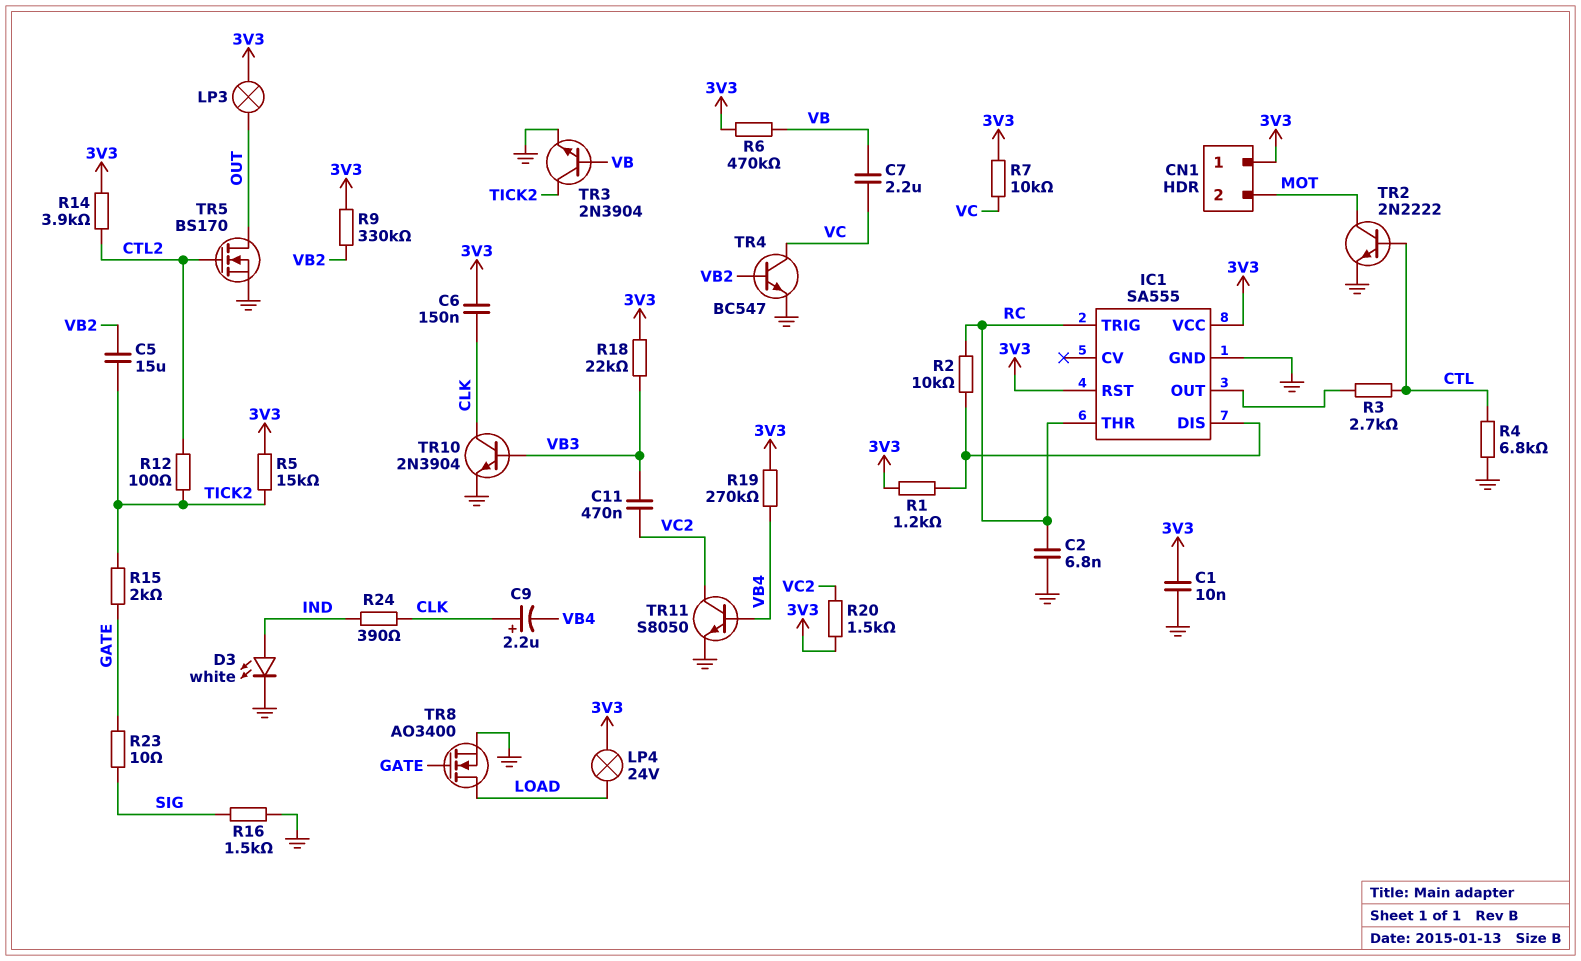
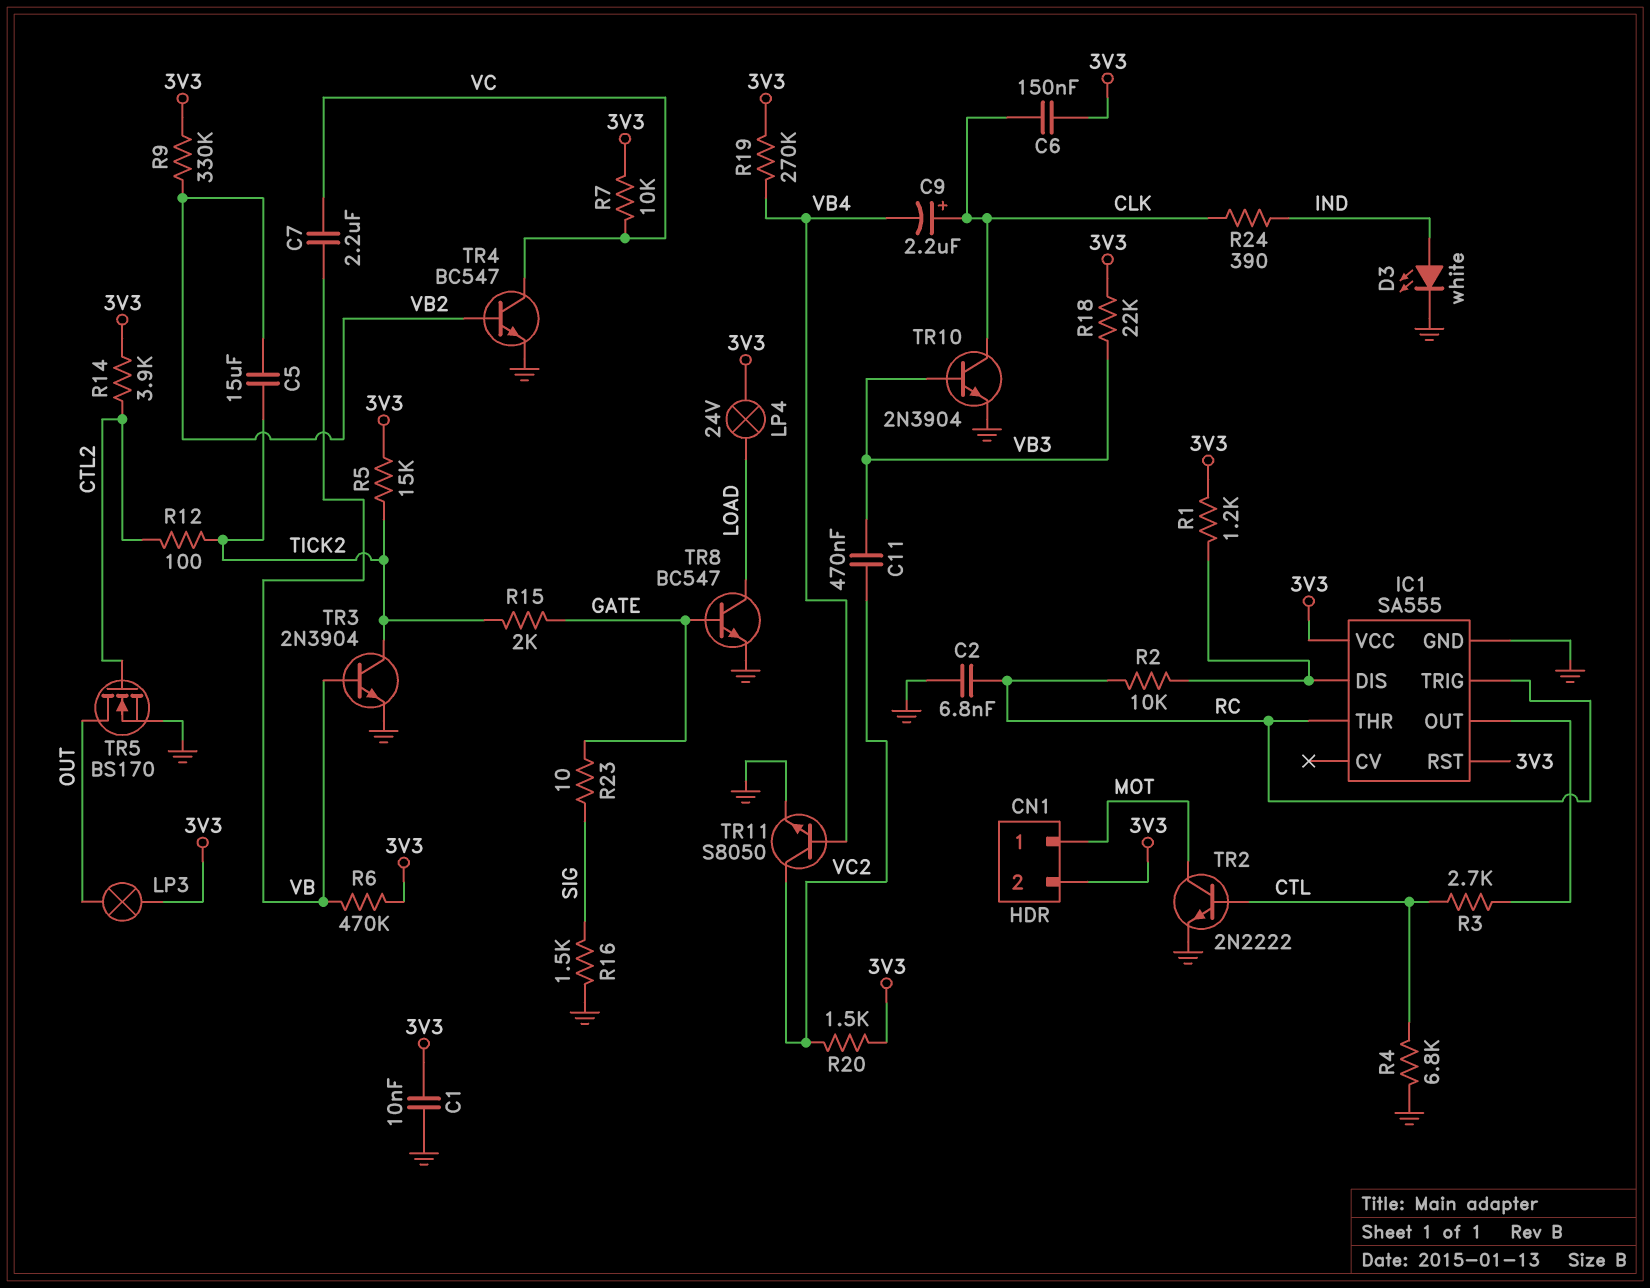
CN1 pin 1: 3V3 -> MOT
CN1 pin 2: MOT -> 3V3
TR8: NMOS AO3400 (G GATE, D LOAD, S GND) -> NPN BC547 (B GATE, C LOAD, E GND)

